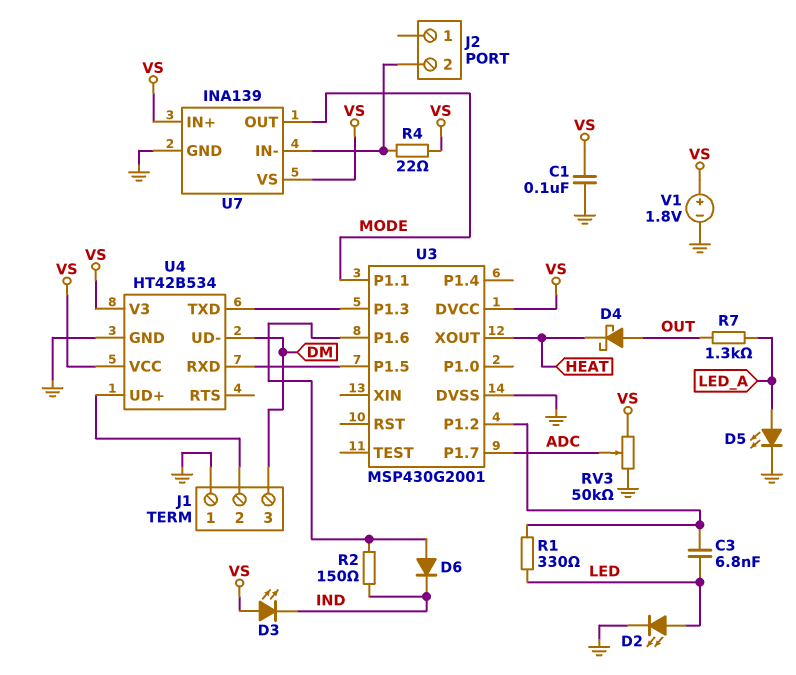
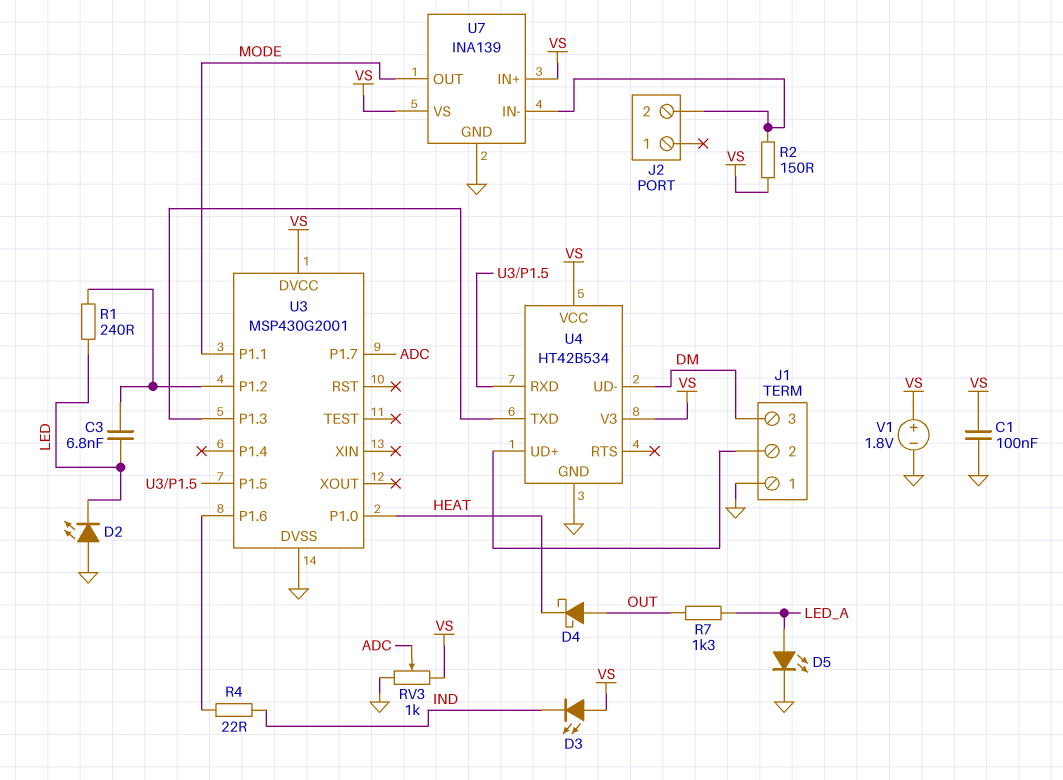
D2: LED (A LED, K GND) -> LED (A GND, K LED)
D6: diode (A U3/P1.6, K IND) -> none
R1: 330 (LED, U3/P1.2) -> 240 (LED, U3/P1.2)
R2: 150 (IND, U3/P1.6) -> 150 (J2/2, VS)
R4: 22 (J2/2, VS) -> 22 (IND, U3/P1.6)
RV3: 50k (GND, VS, wiper ADC) -> 1k (GND, VS, wiper ADC)
U3 pin P1.0: none -> HEAT
U3 pin XOUT: HEAT -> none

